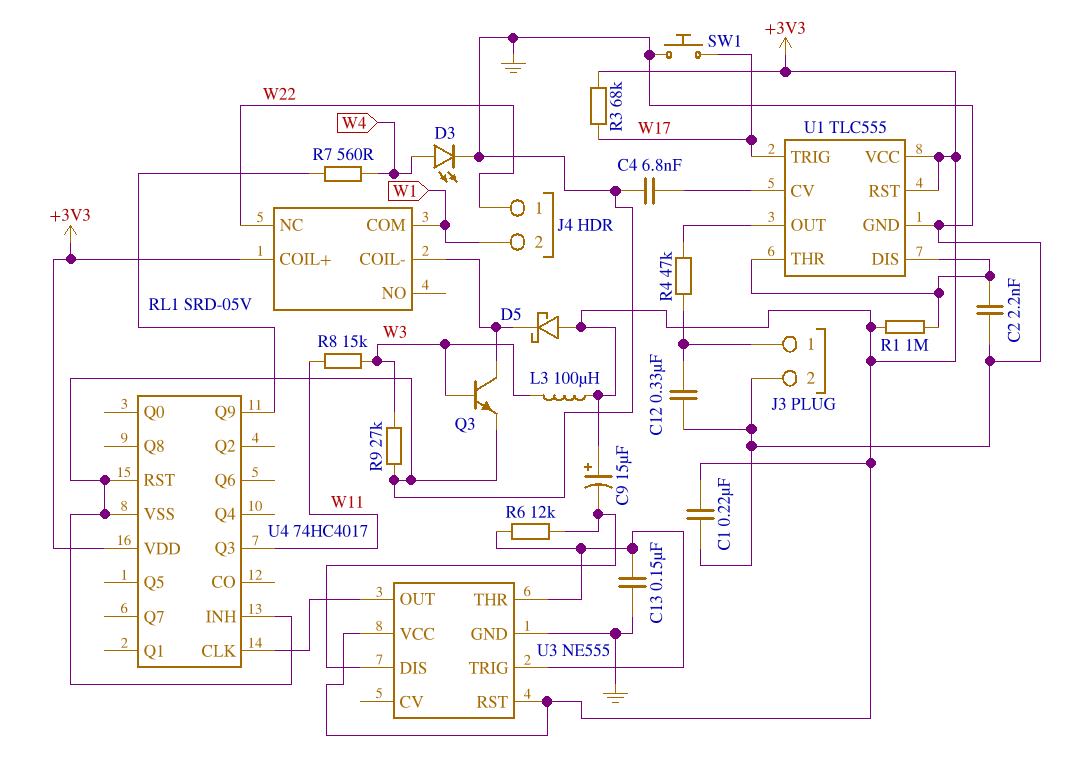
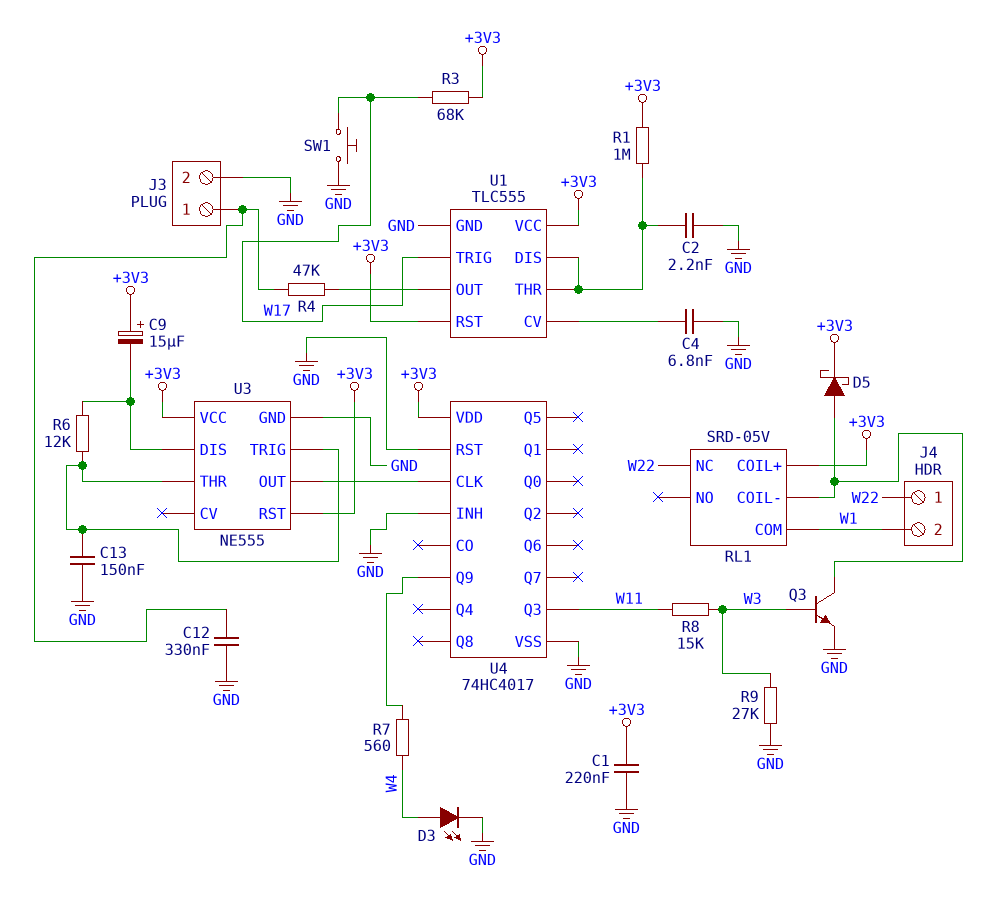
D5: schottky (A +3V3, K RL1/COIL-) -> schottky (A RL1/COIL-, K +3V3)
L3: 100uH (+3V3, W3) -> none

